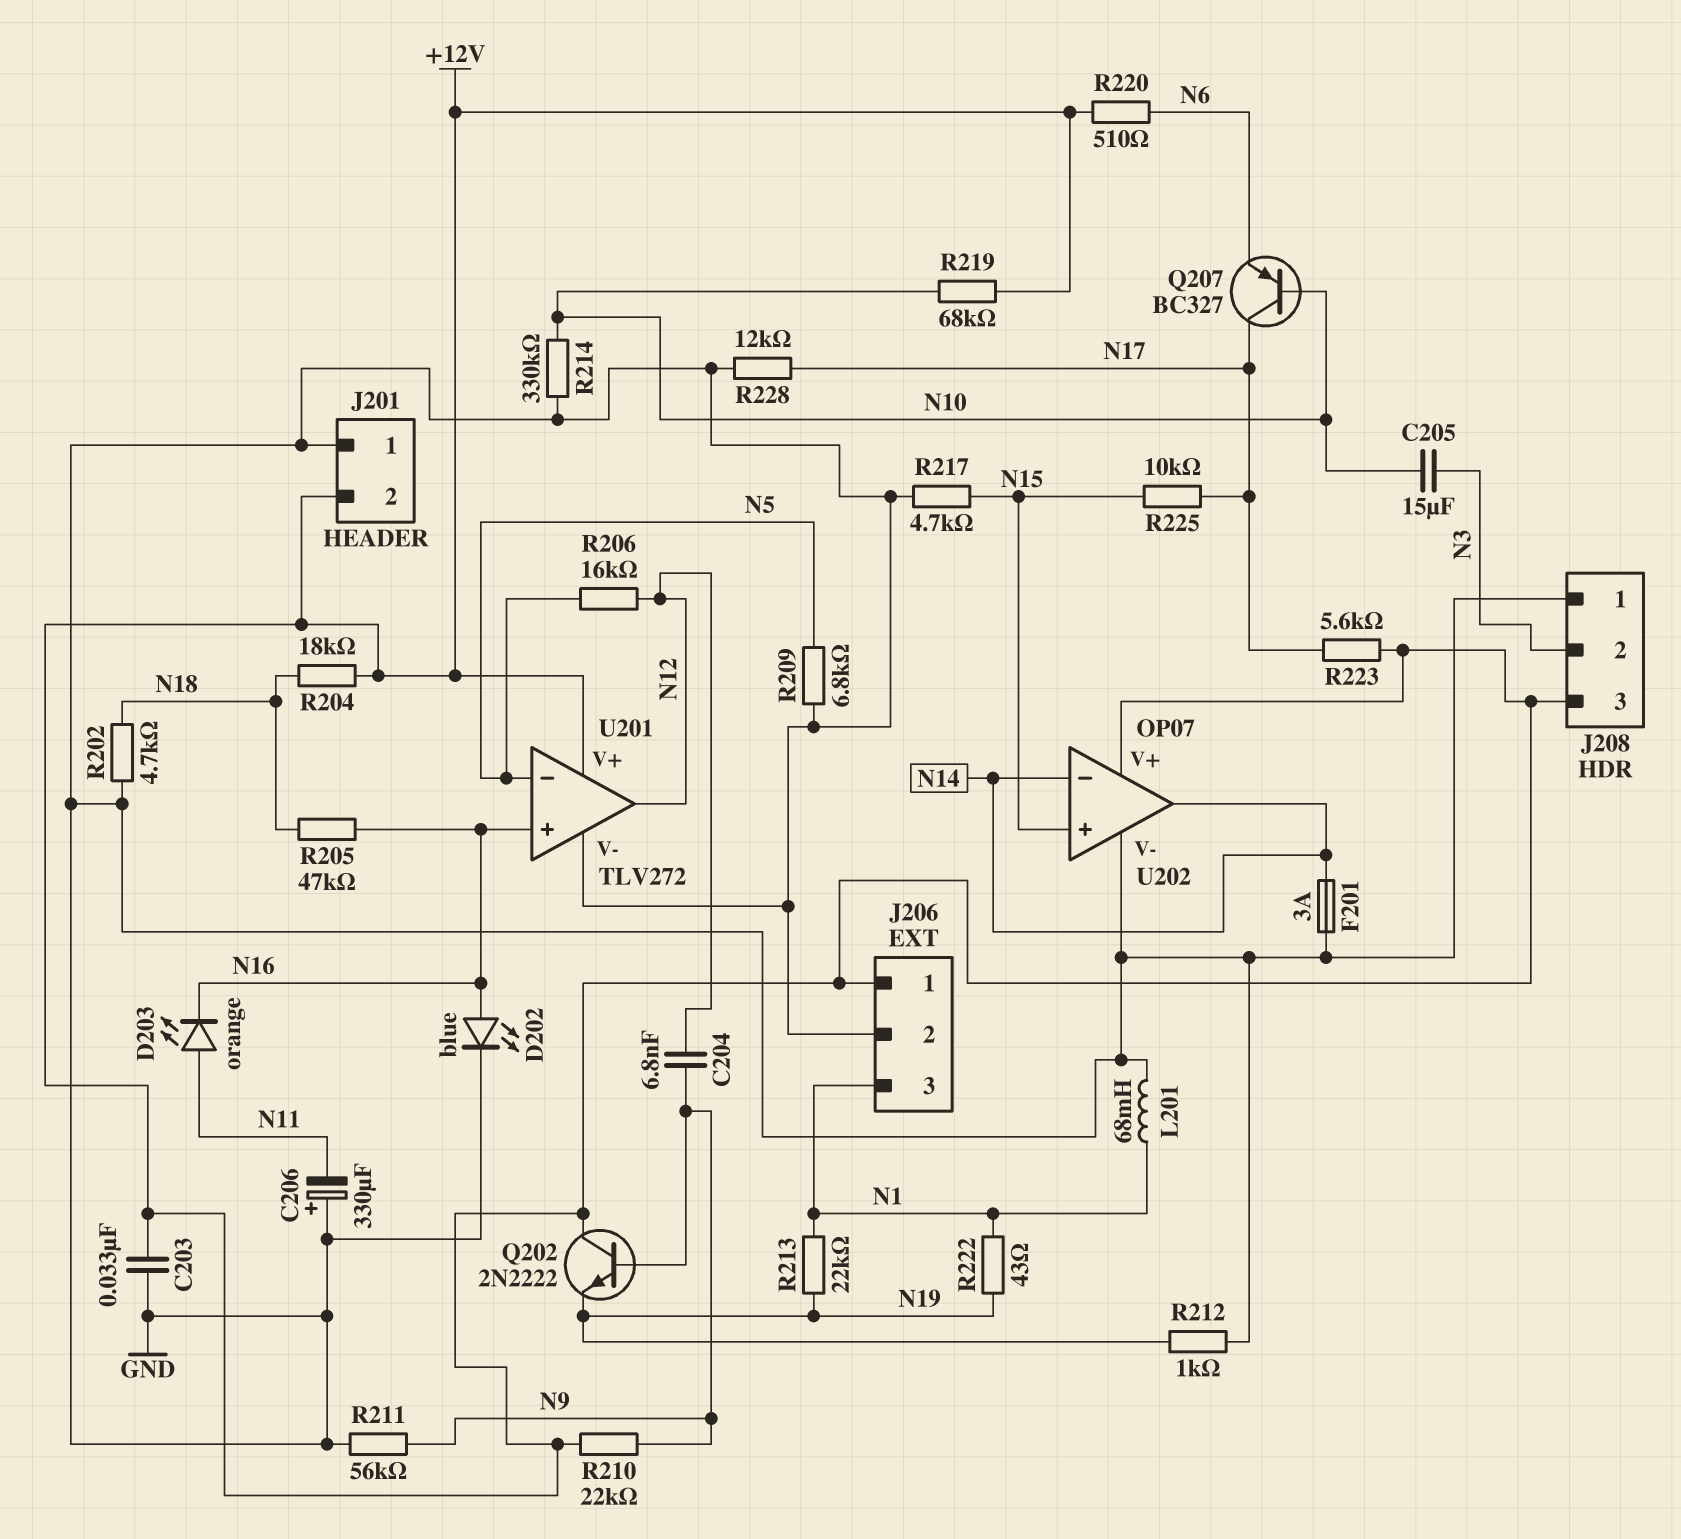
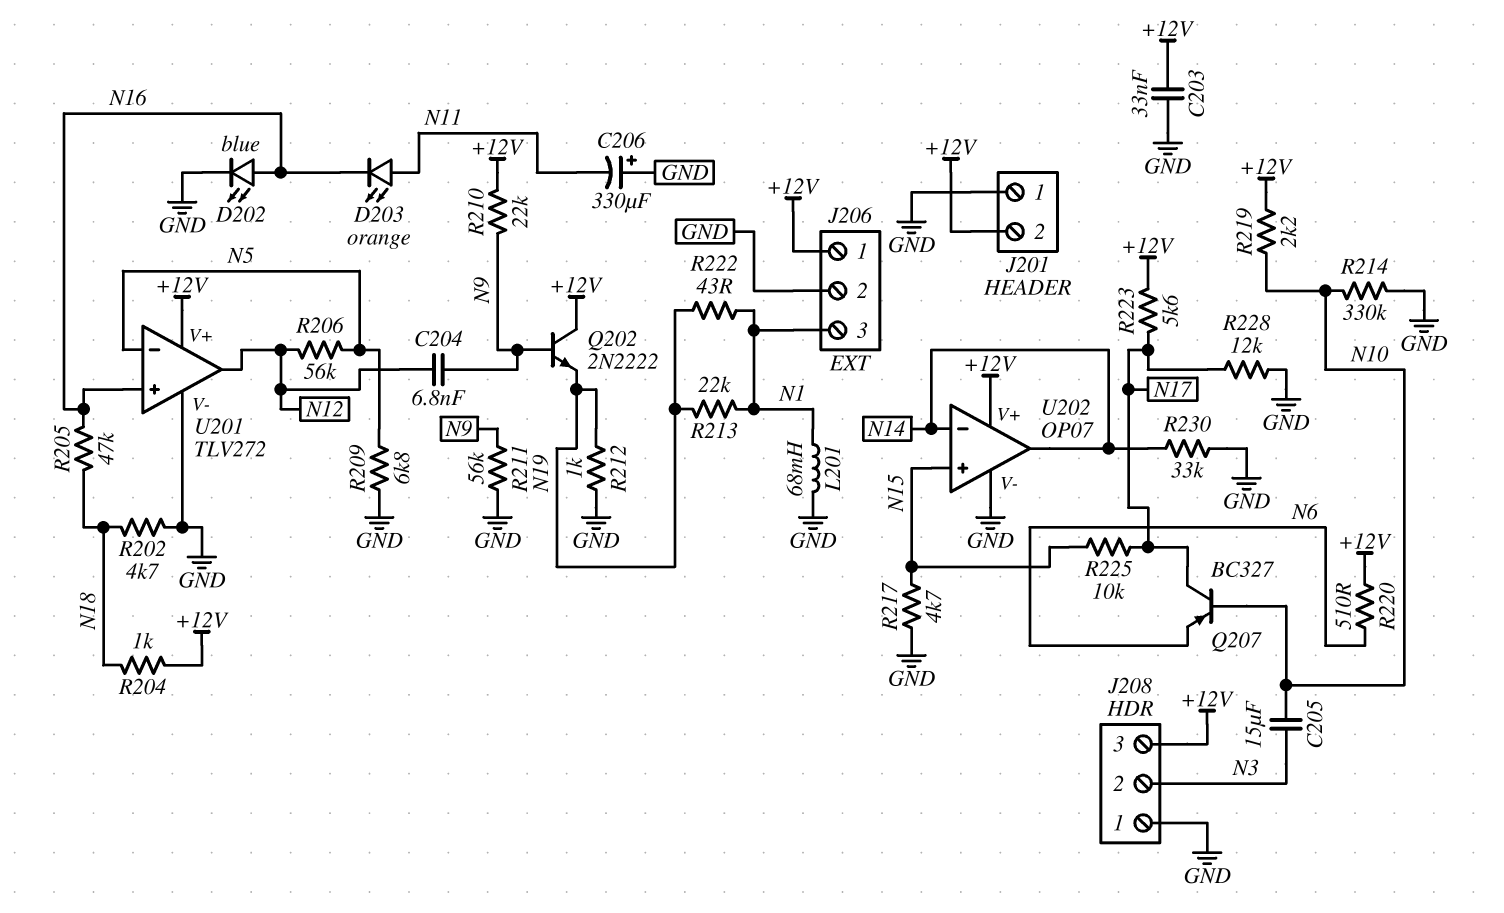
F201: 3A (GND, N14) -> none
R204: 18k (+12V, N18) -> 1k (+12V, N18)
R206: 16k (N5, N12) -> 56k (N5, N12)
R219: 68k (+12V, N10) -> 2.2k (+12V, N10)
R230: none -> 33k (GND, N14)

